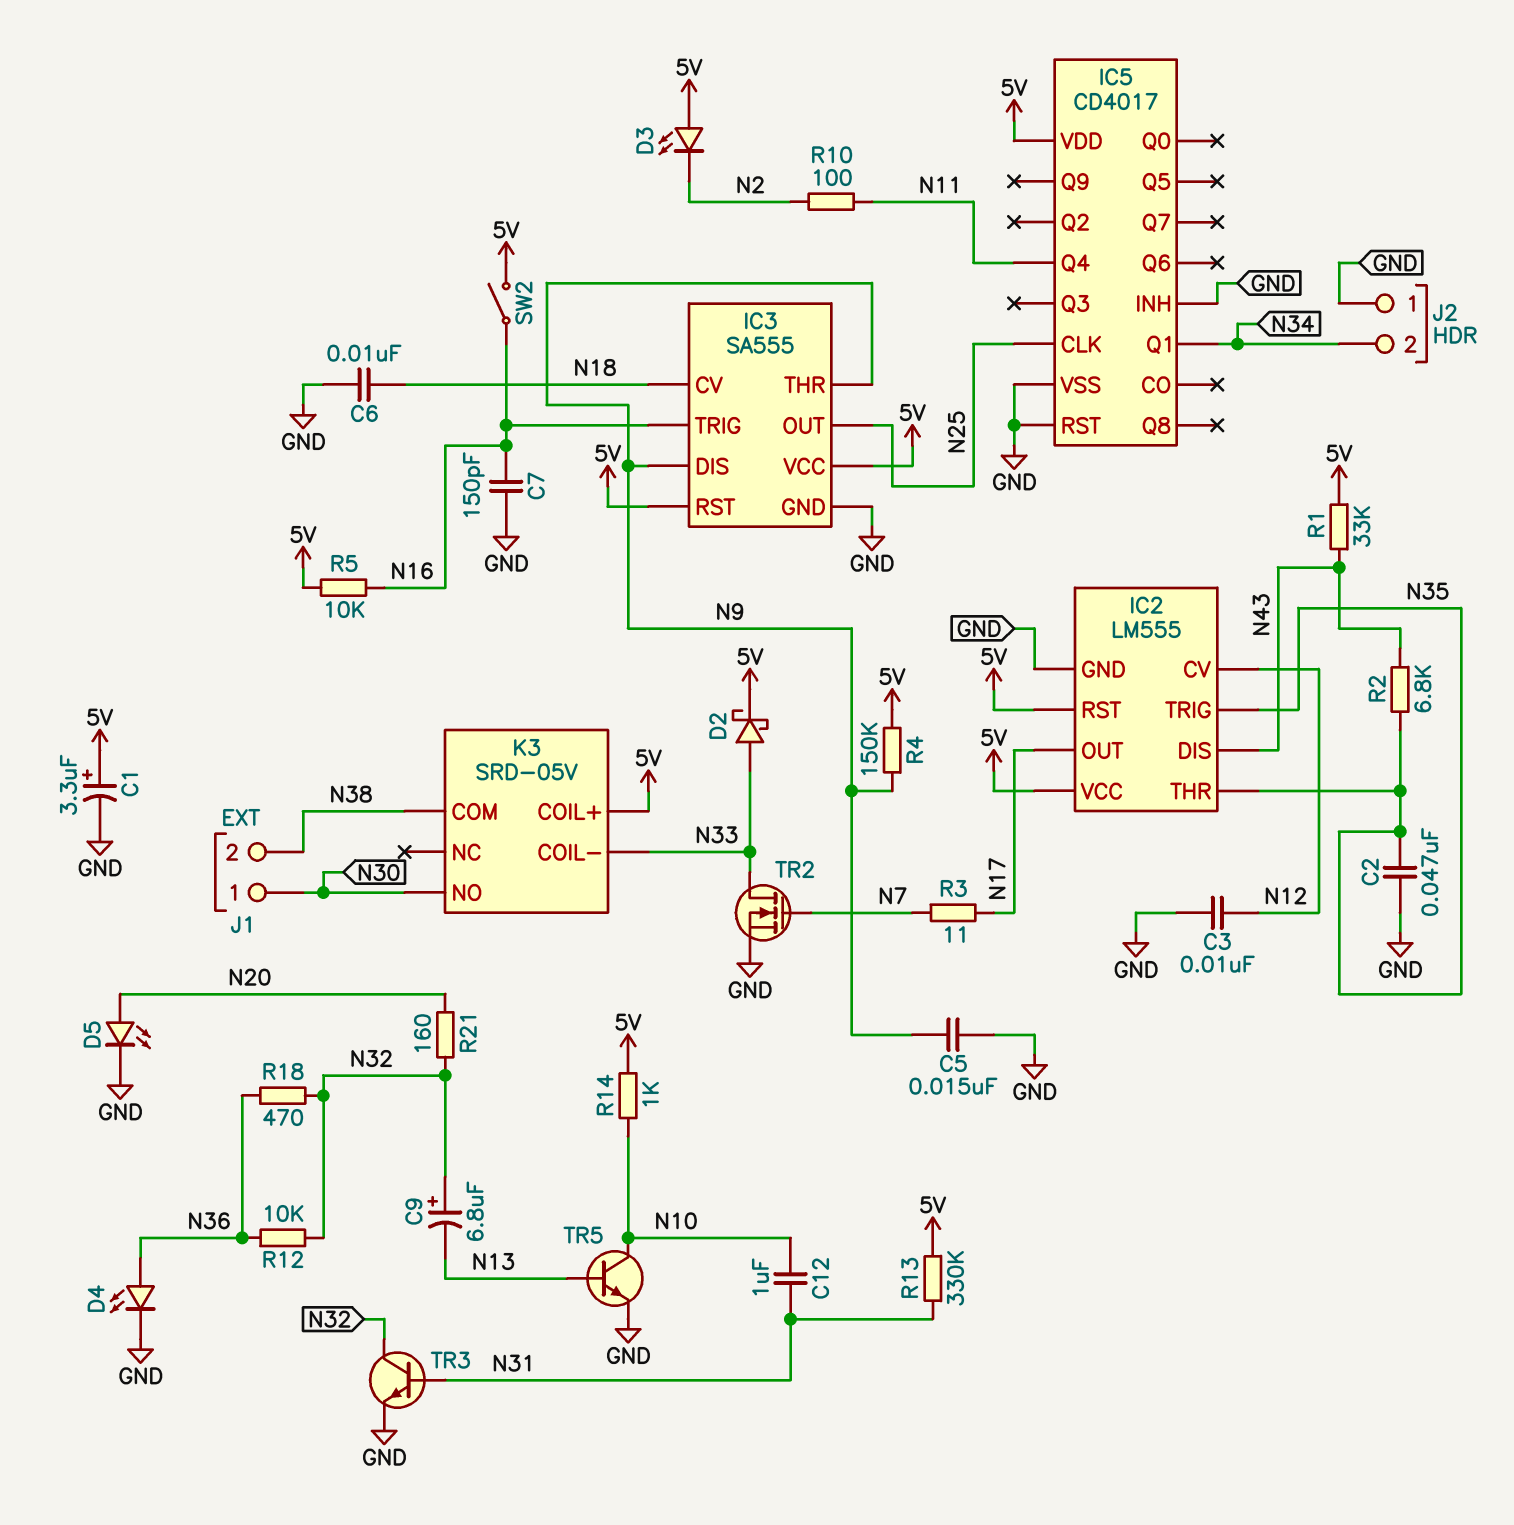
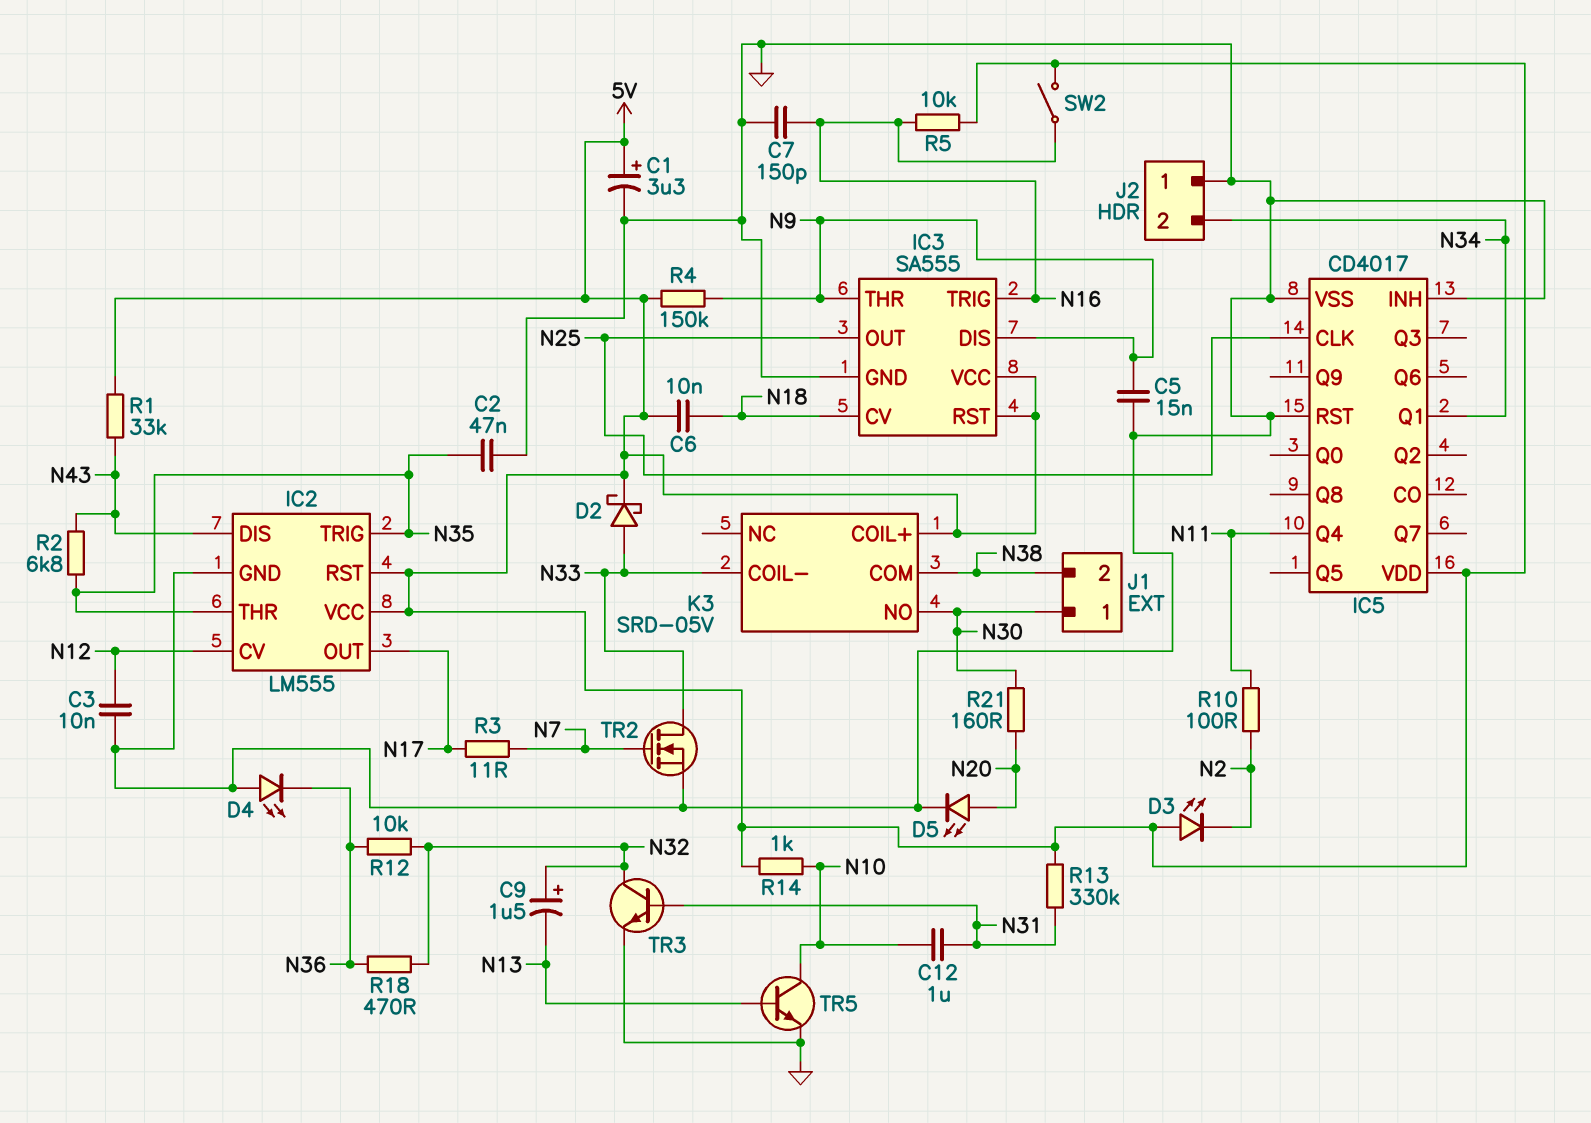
C6: 10nF (GND, N18) -> 10nF (5V, N18)
C9: 6.8uF (plus N32, minus N13) -> 1.5uF (plus N32, minus N13)
D4: LED (A N36, K GND) -> LED (A GND, K N36)
R21: 160 (N20, N32) -> 160 (N20, N30)

